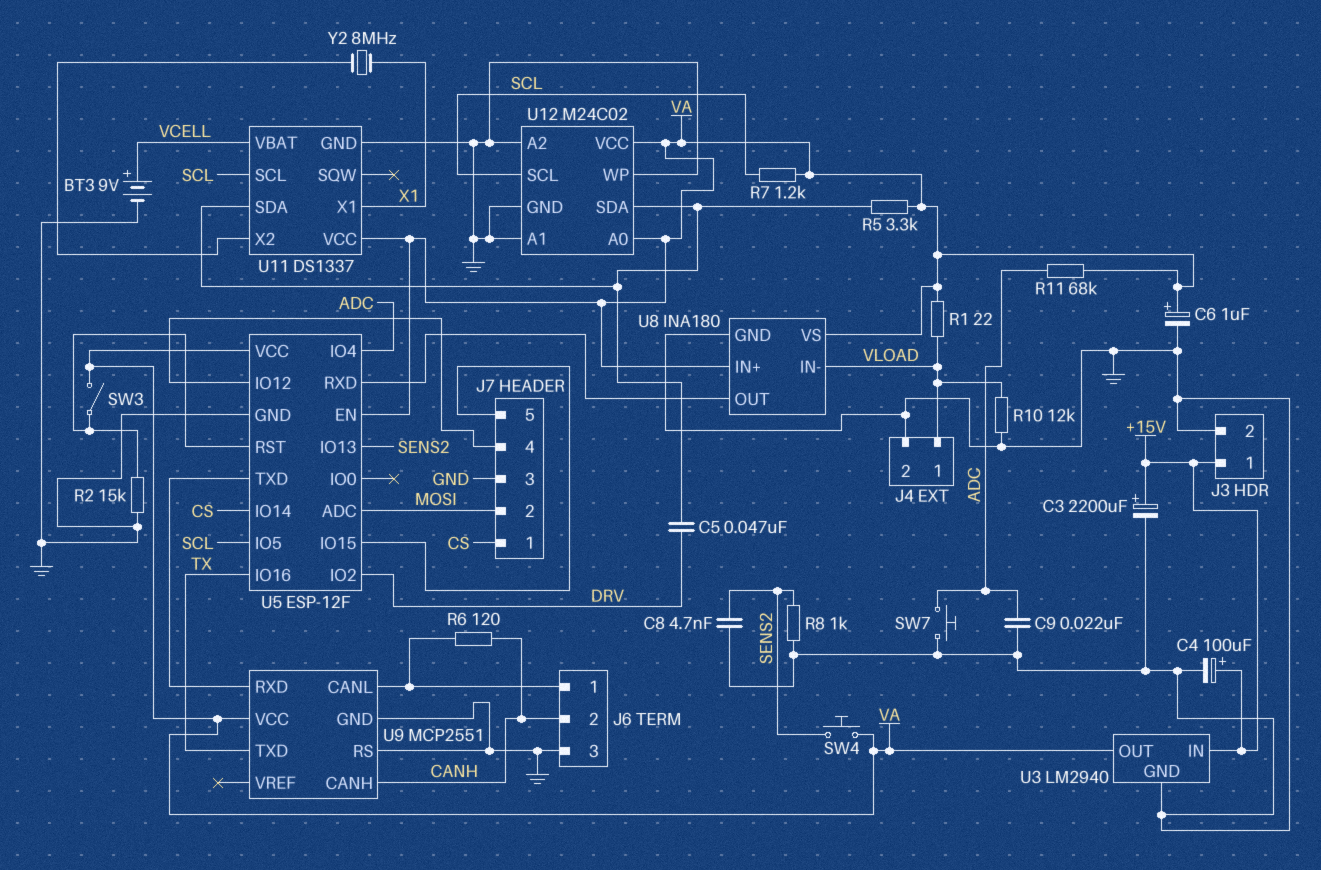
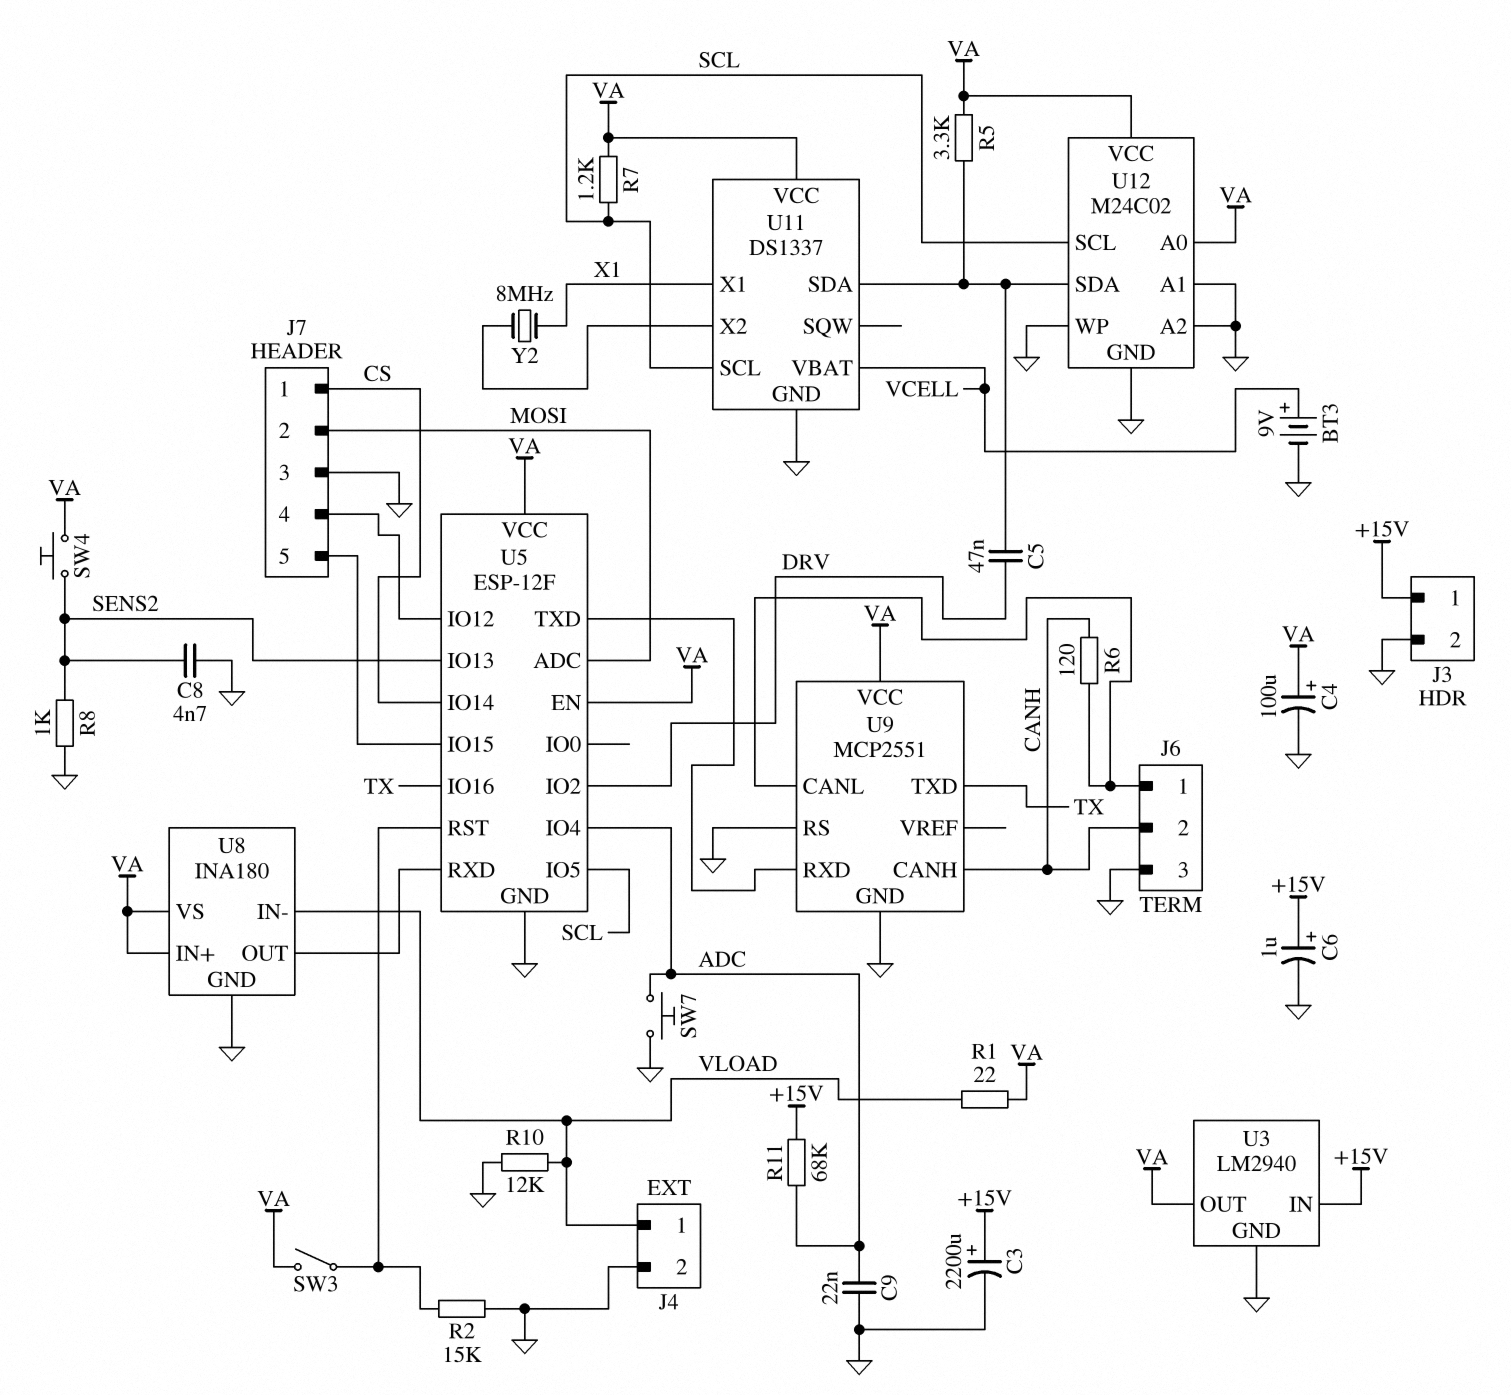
C4: 100uF (plus +15V, minus GND) -> 100uF (plus VA, minus GND)
C6: 1uF (plus VA, minus GND) -> 1uF (plus +15V, minus GND)
R11: 68k (ADC, VA) -> 68k (+15V, ADC)

